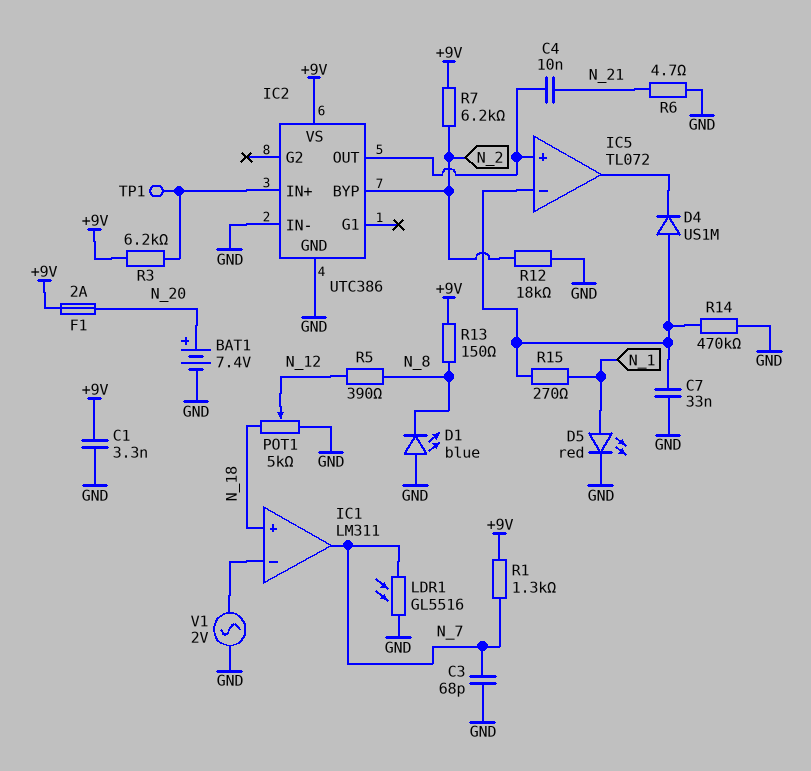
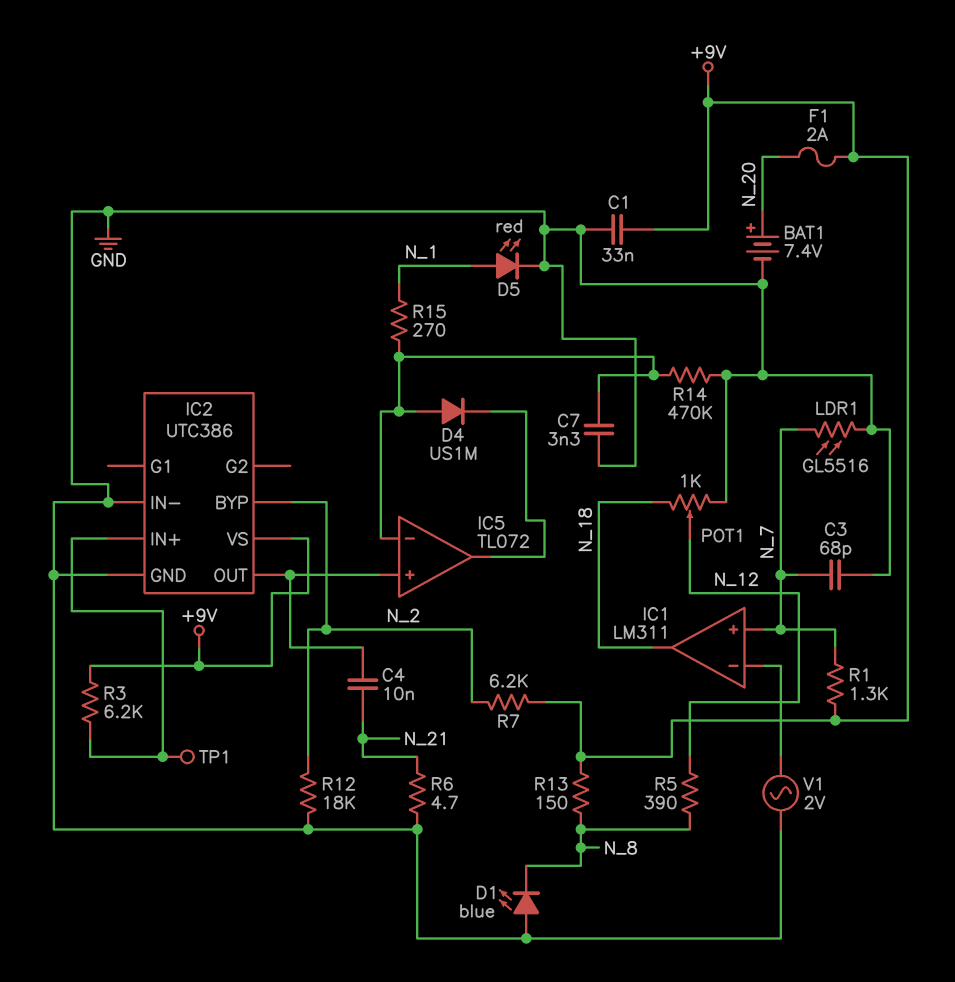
C1: 3.3nF (+9V, GND) -> 33nF (+9V, GND)
C7: 33nF (GND, IC5/in-) -> 3.3nF (GND, IC5/in-)
IC1 pin in+: N_18 -> N_7
IC1 pin out: N_7 -> N_18
POT1: 5k (GND, N_18, wiper N_12) -> 1k (GND, N_18, wiper N_12)

